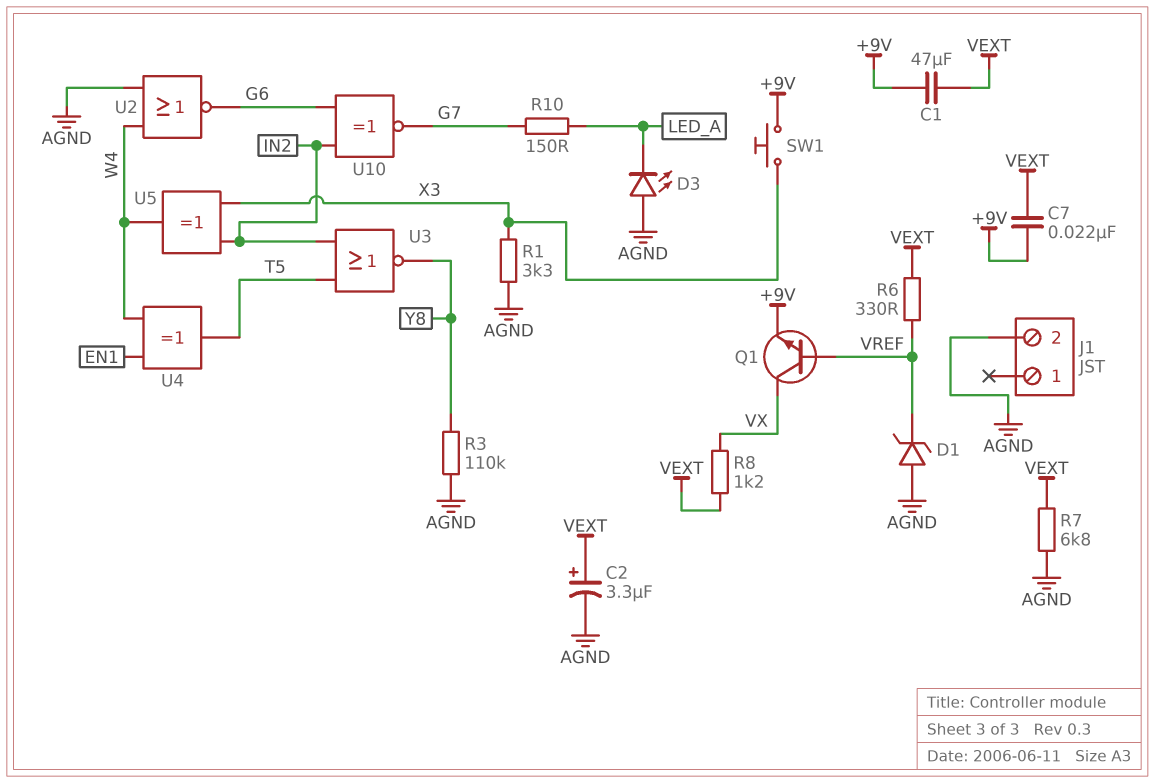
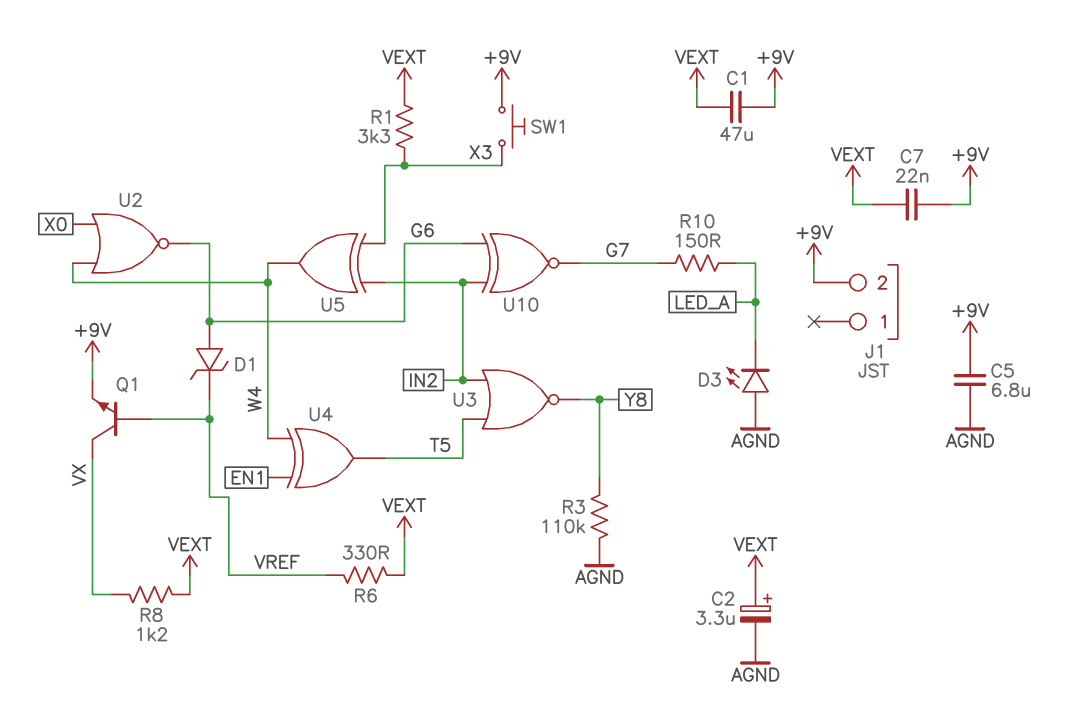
C5: none -> 6.8uF (+9V, AGND)
D1: zener (A AGND, K VREF) -> zener (A G6, K VREF)
J1 pin 2: AGND -> +9V
R1: 3.3k (AGND, X3) -> 3.3k (VEXT, X3)
R7: 6.8k (AGND, VEXT) -> none
U2: NOR (in AGND, in W4, out G6) -> NOR (in W4, in X0, out G6)

